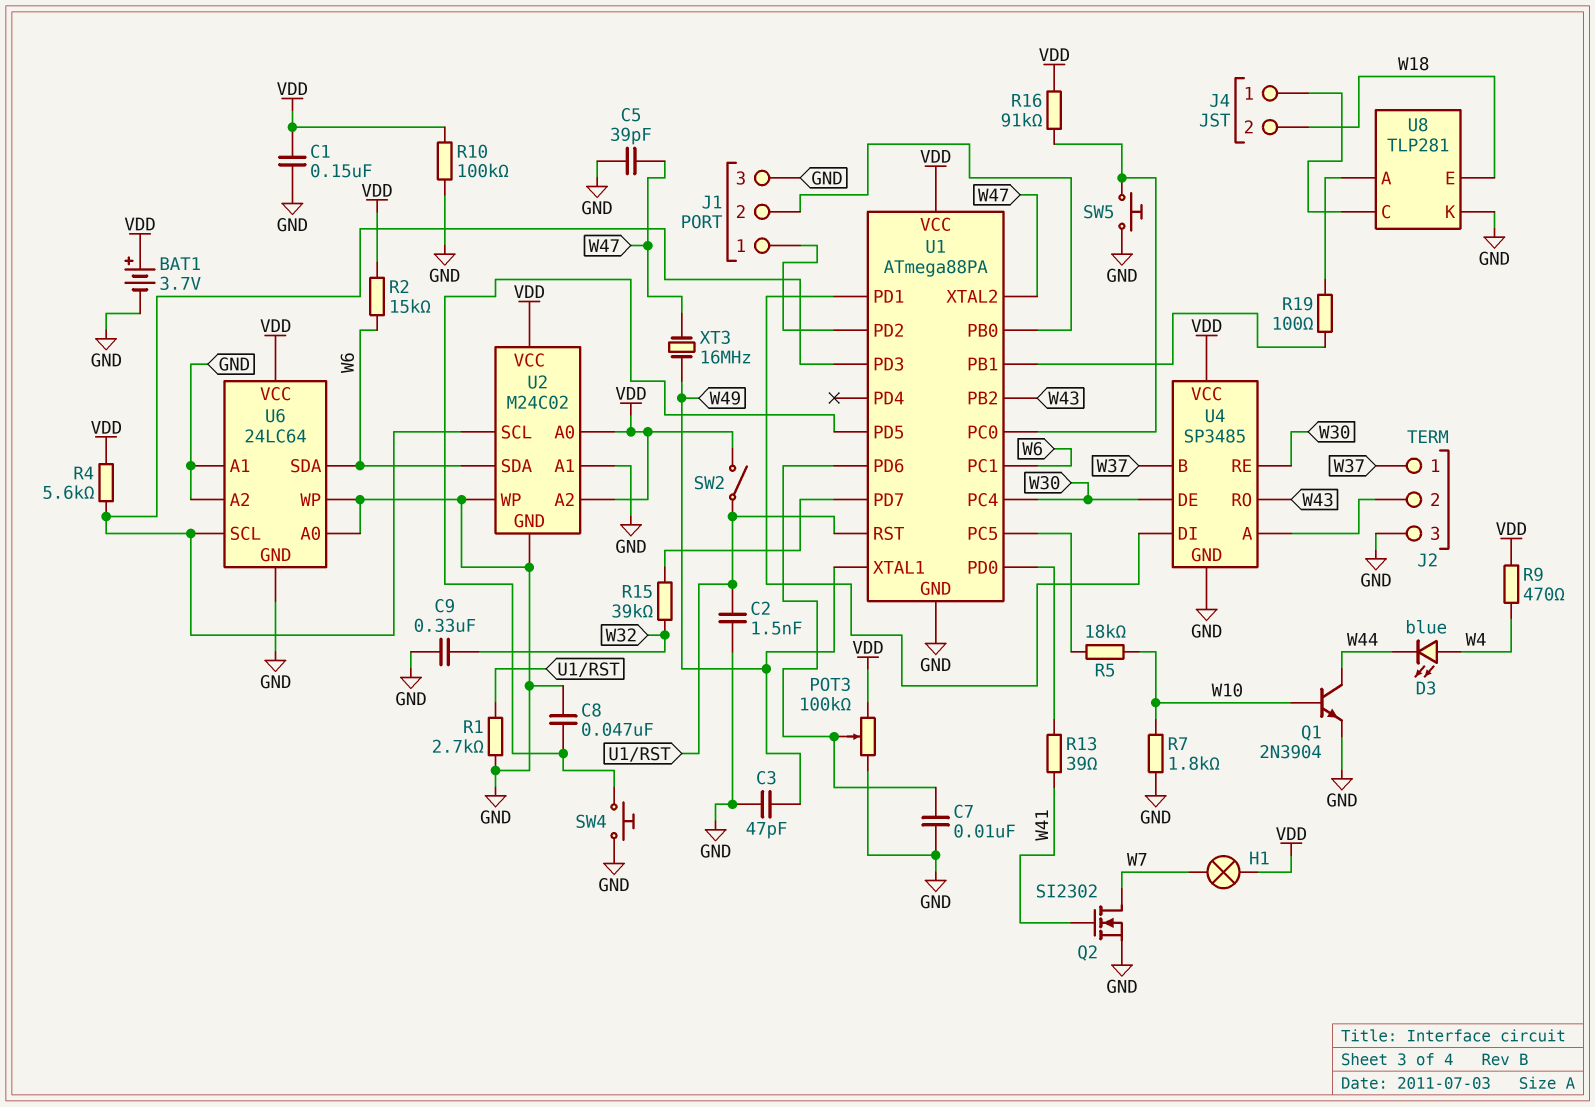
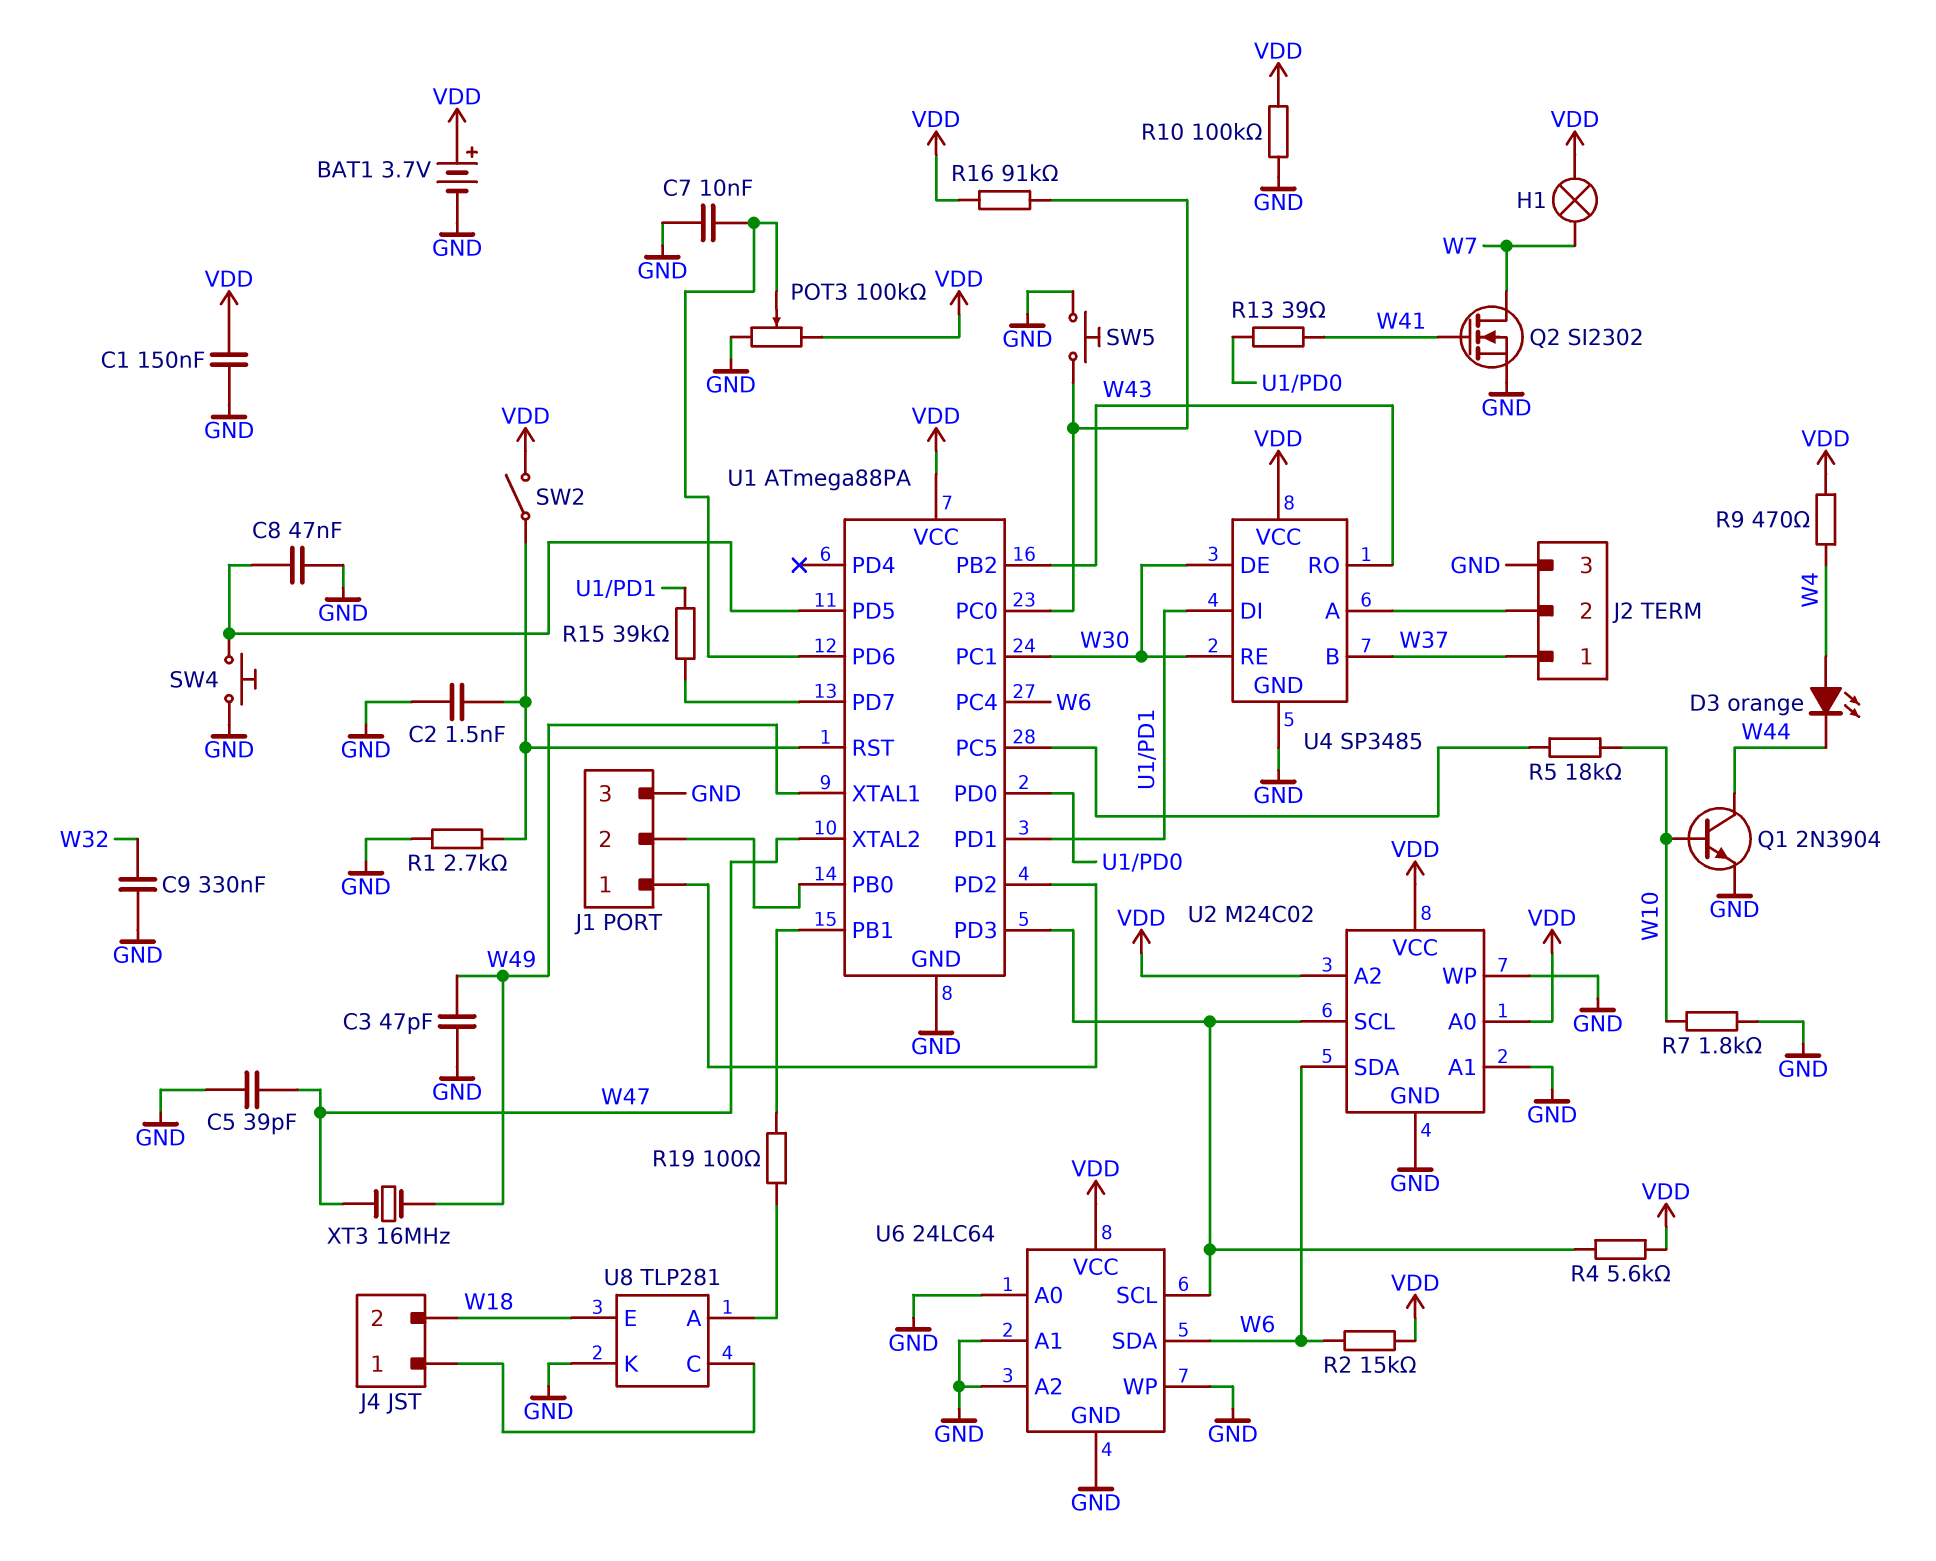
D3: LED blue (A W4, K W44) -> LED orange (A W4, K W44)
R15: 39k (U1/PD7, W32) -> 39k (U1/PD1, U1/PD7)
U1 pin PC1: W6 -> W30
U1 pin PC4: W30 -> W6

